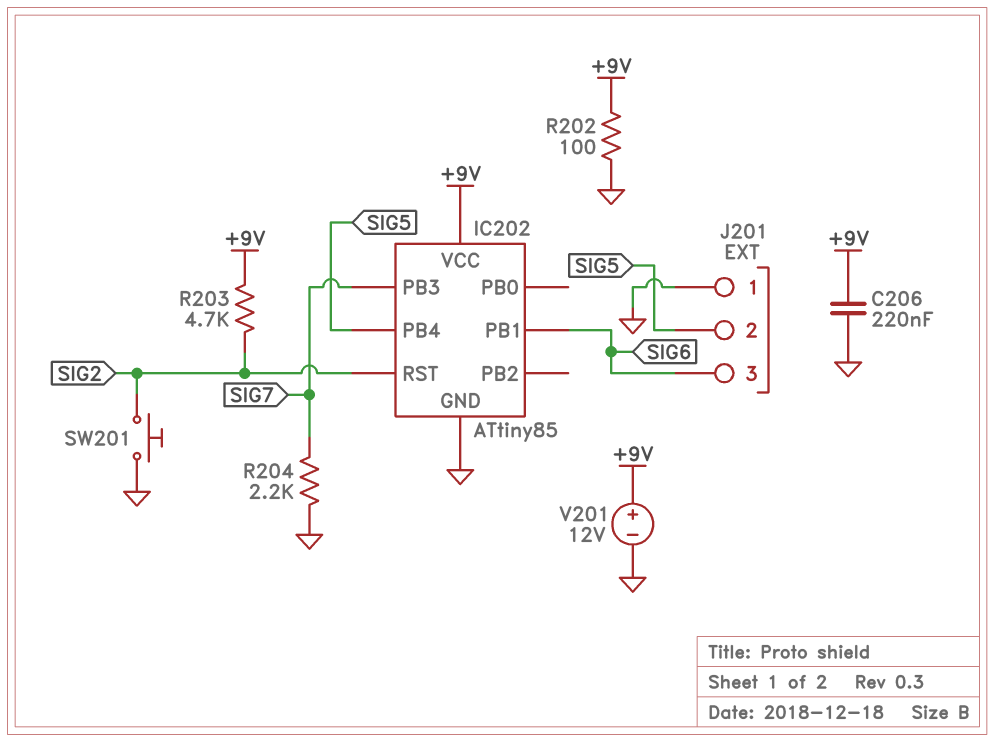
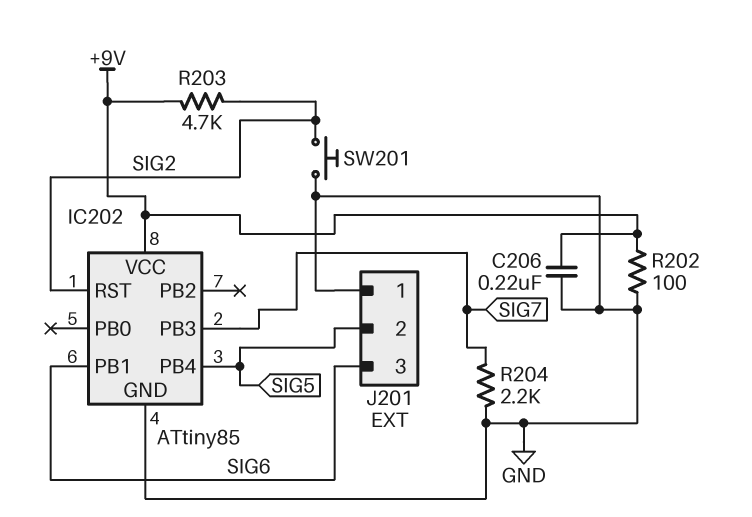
V201: 12V (plus +9V, minus GND) -> none

